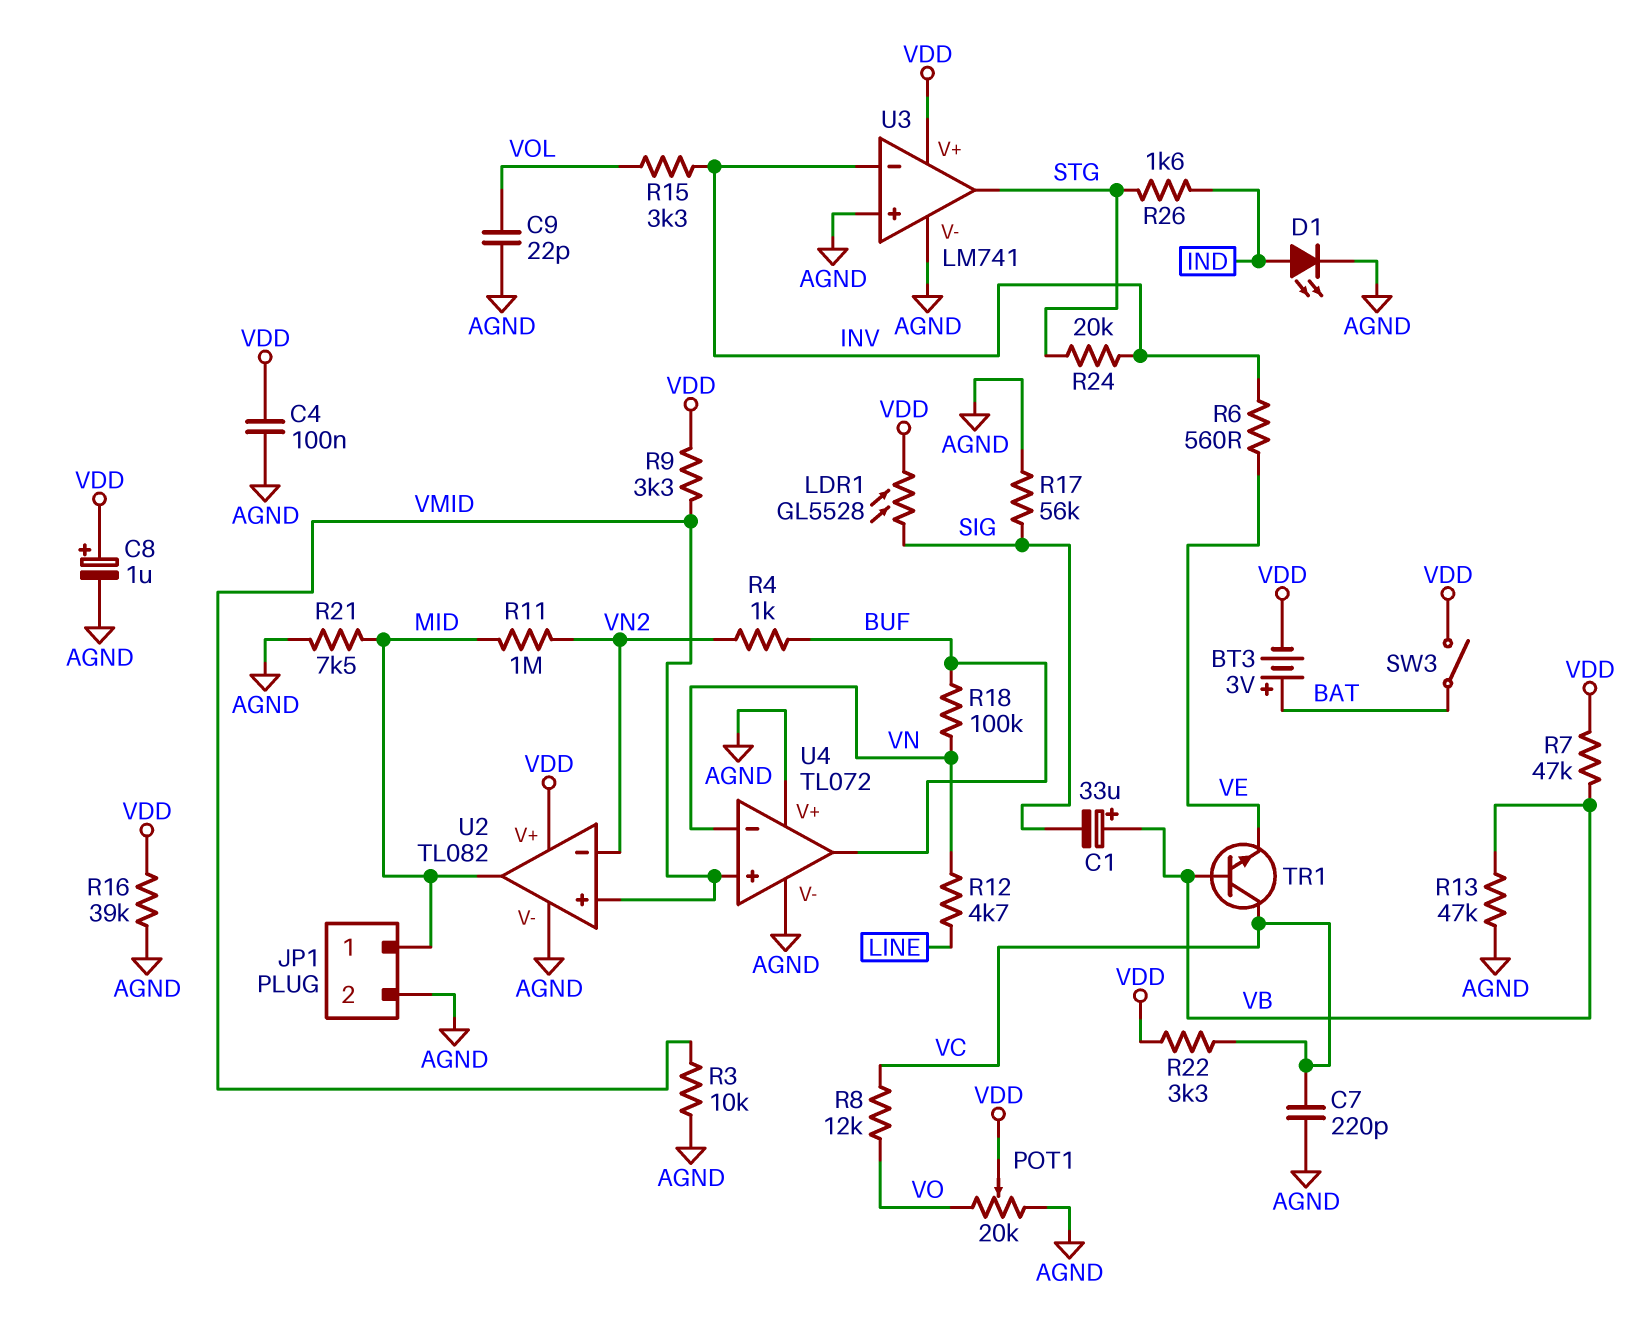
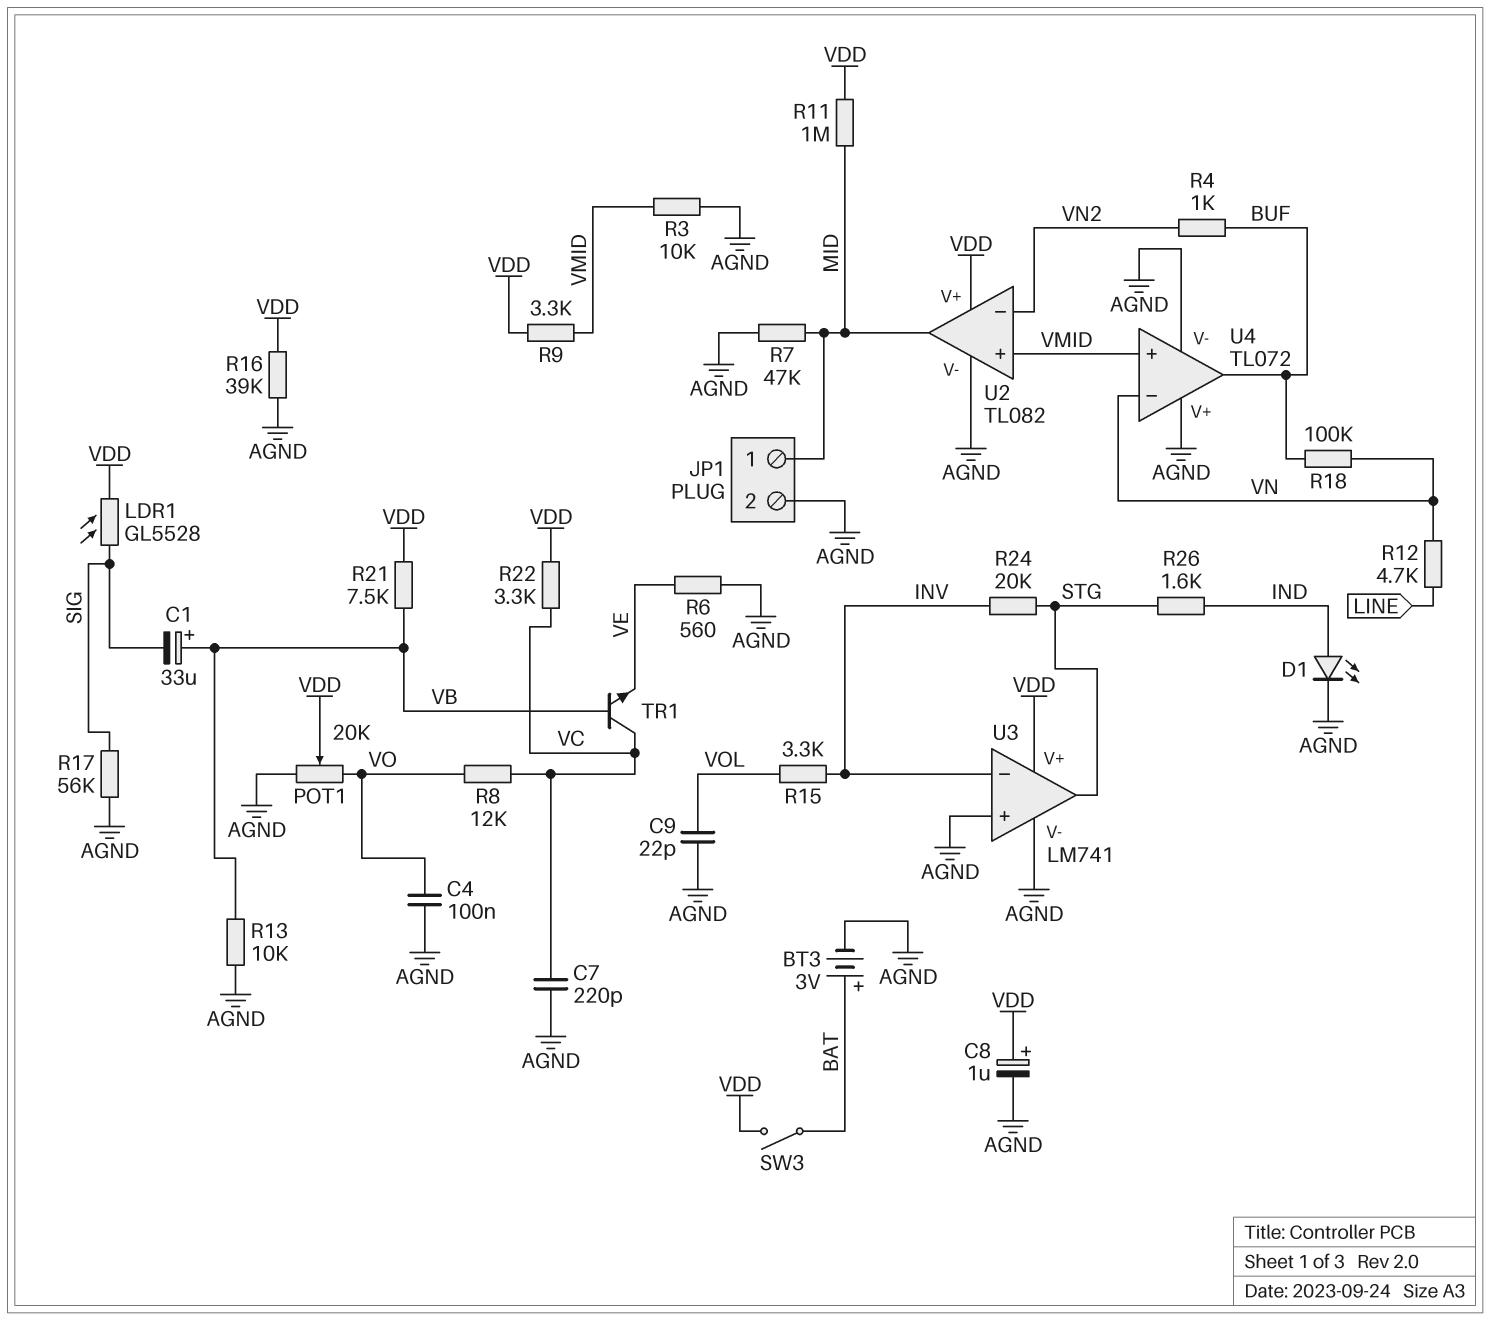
BT3: 3V (plus BAT, minus VDD) -> 3V (plus BAT, minus AGND)
C4: 100nF (AGND, VDD) -> 100nF (AGND, VO)
R6: 560 (INV, VE) -> 560 (AGND, VE)
R7: 47k (VB, VDD) -> 47k (AGND, MID)
R11: 1M (MID, VN2) -> 1M (MID, VDD)
R13: 47k (AGND, VB) -> 10k (AGND, VB)
R21: 7.5k (AGND, MID) -> 7.5k (VB, VDD)

